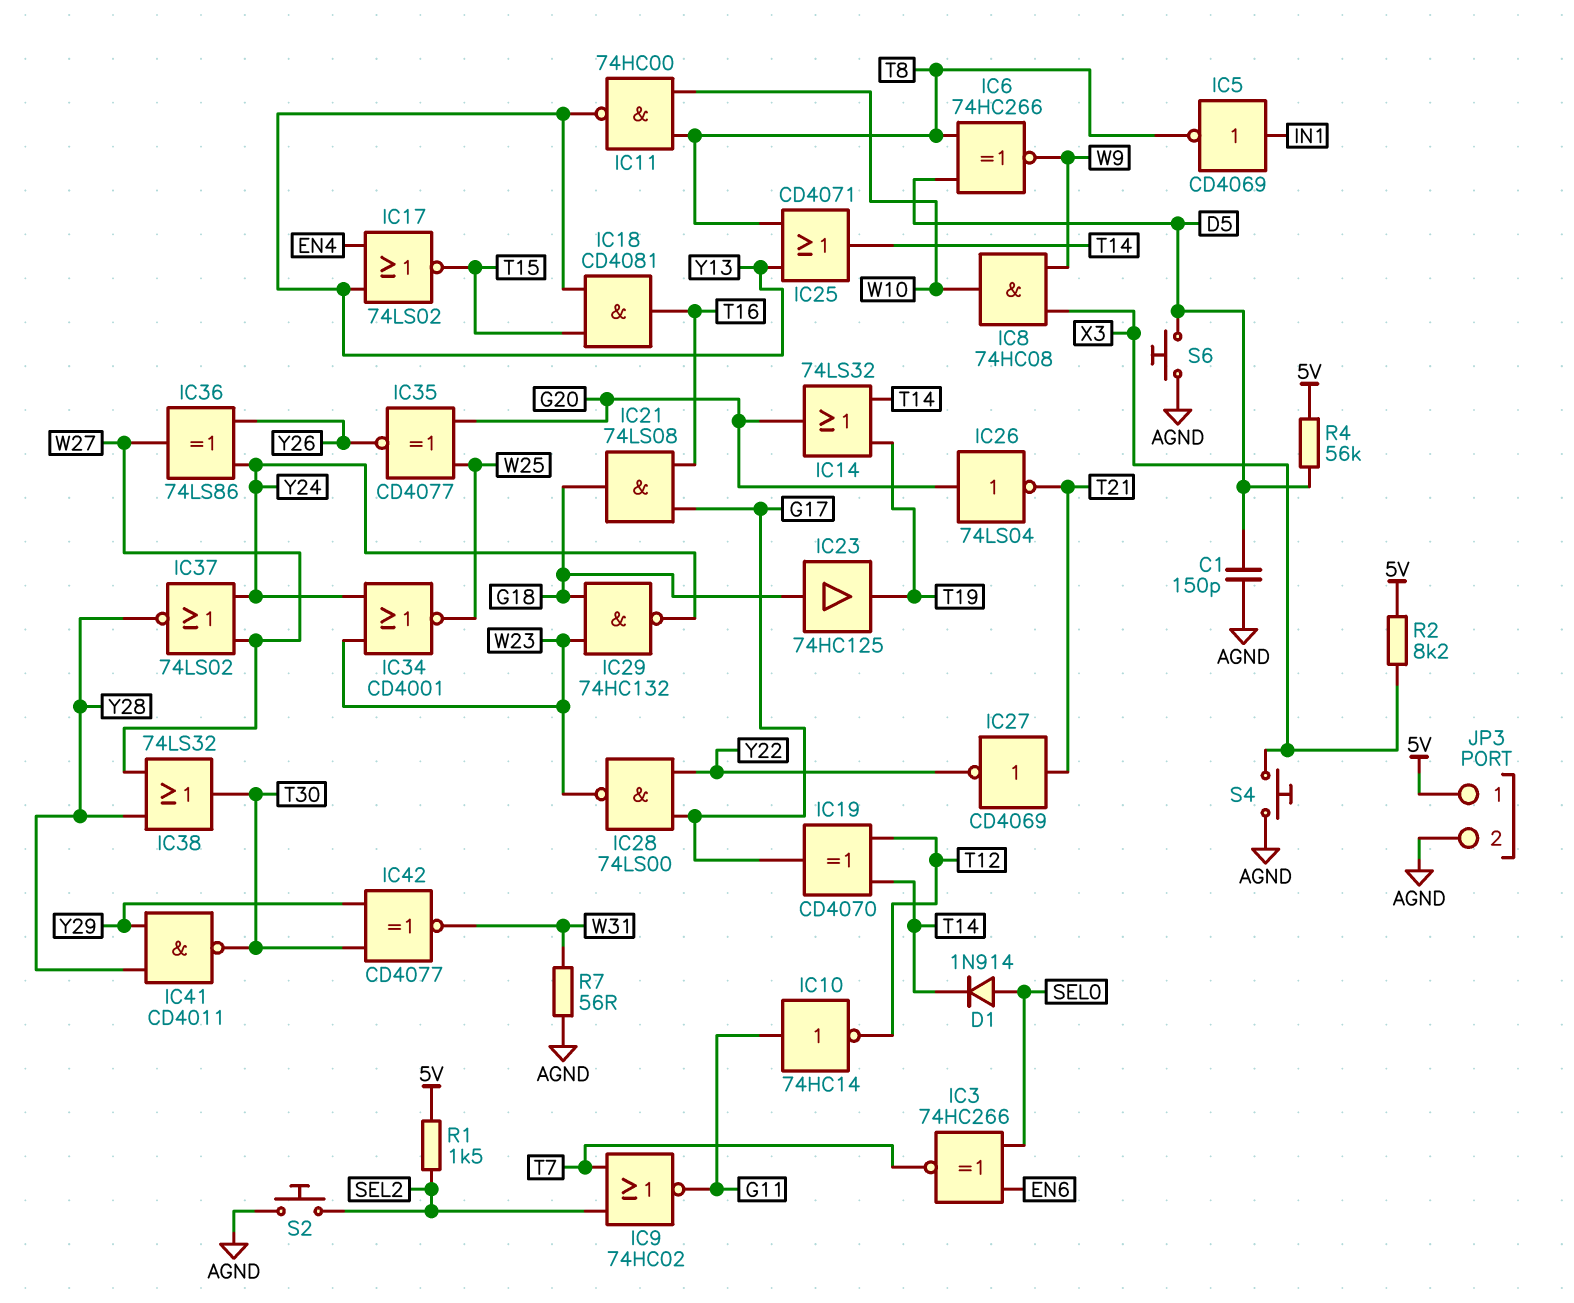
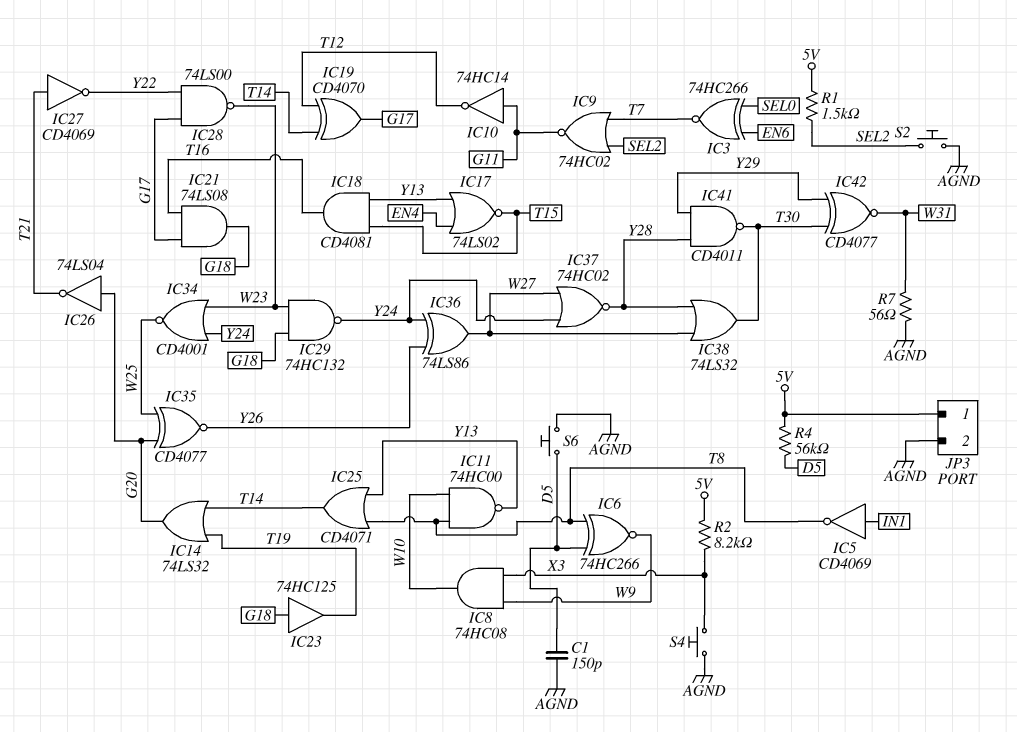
D1: diode 1N914 (A SEL0, K T14) -> none
IC37: NOR 74LS02 (in W27, in Y24, out Y28) -> NOR 74HC02 (in W27, in Y24, out Y28)

